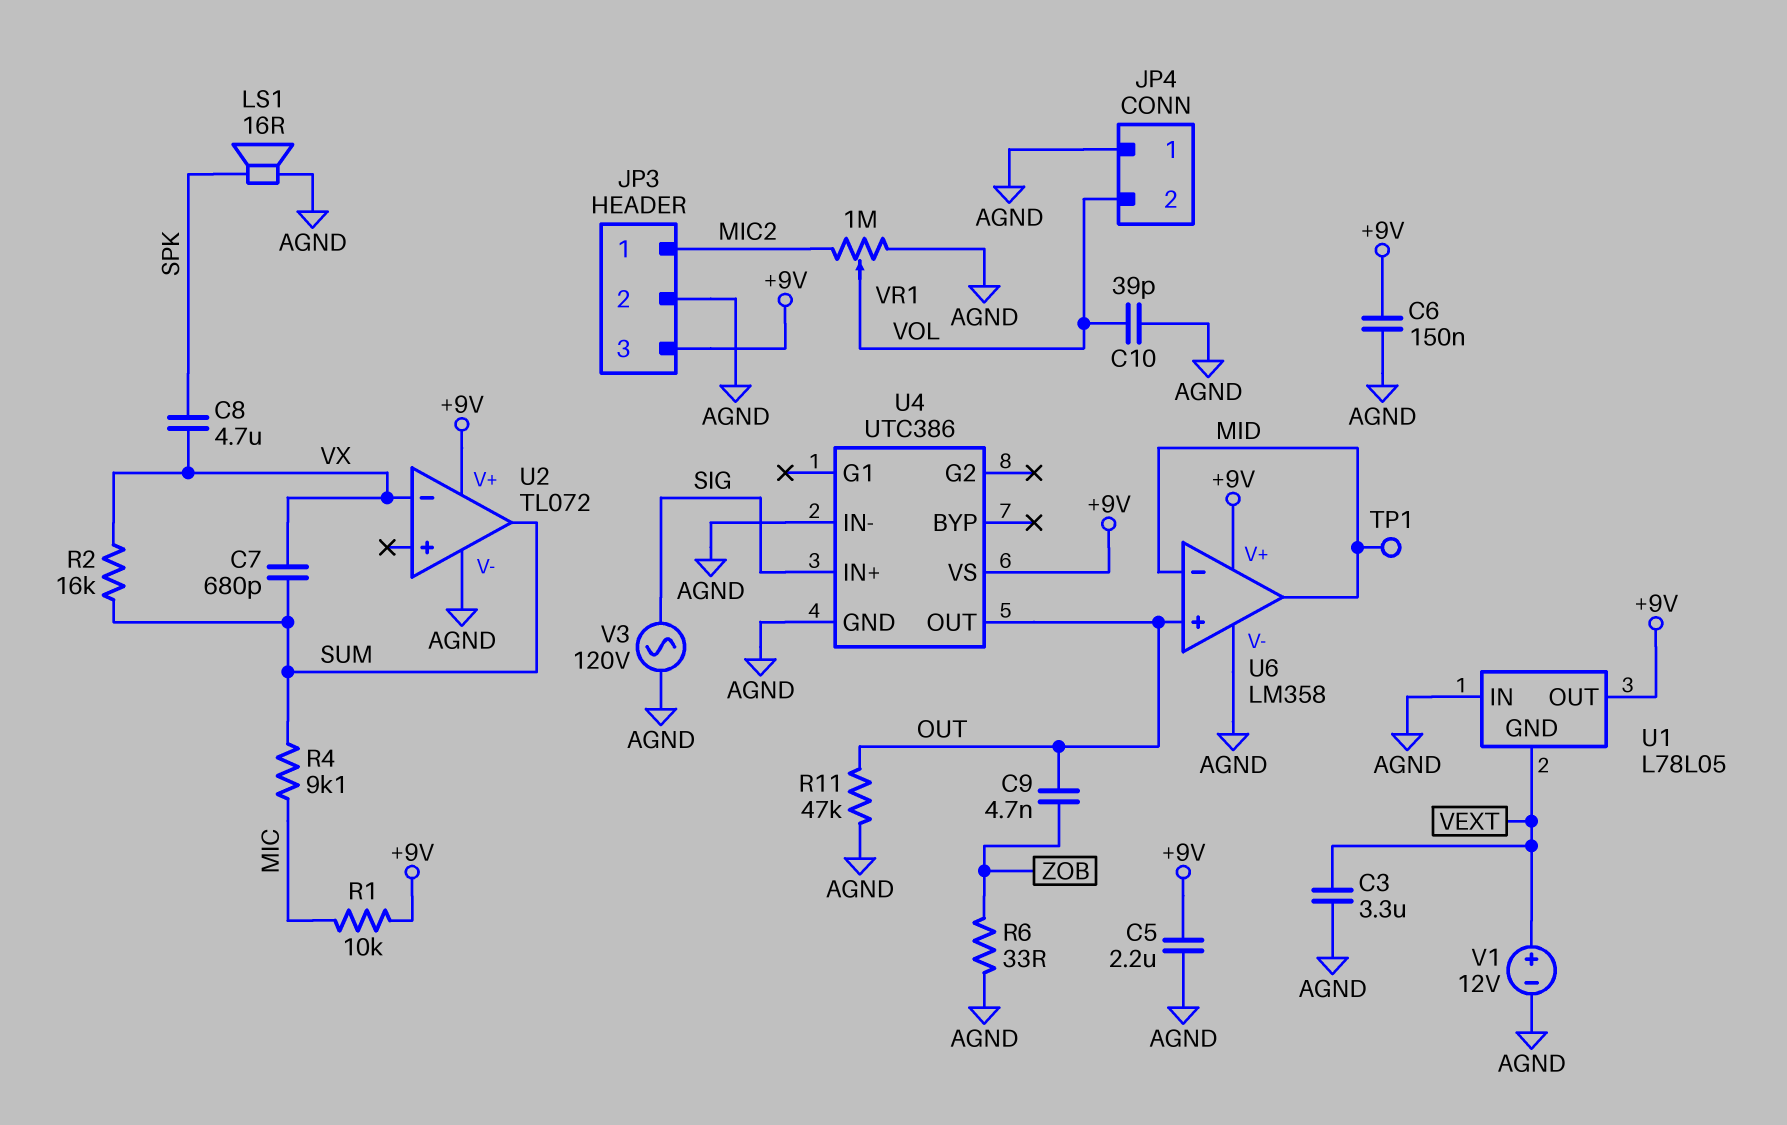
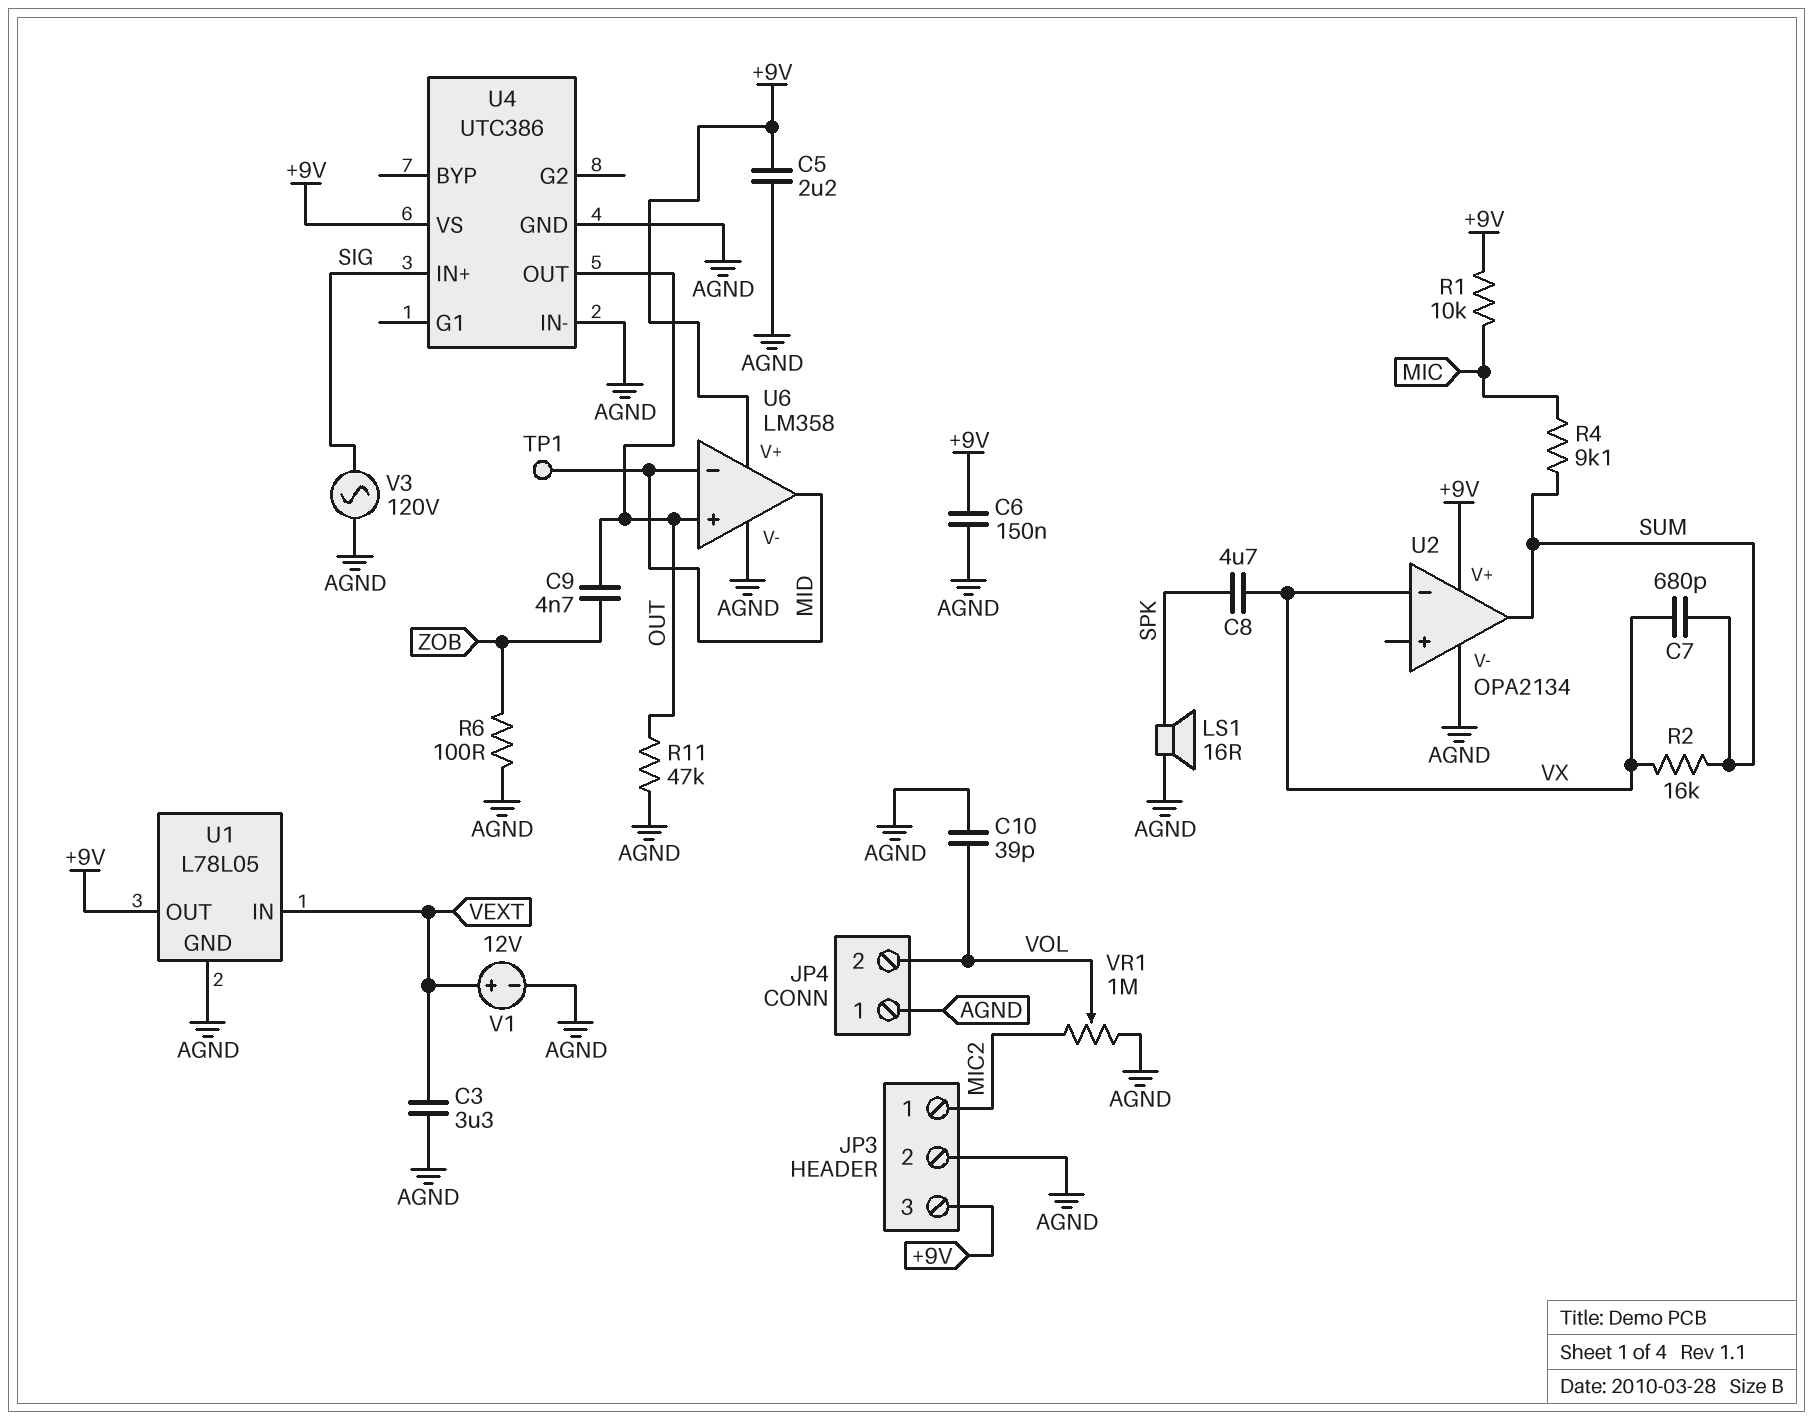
R6: 33 (AGND, ZOB) -> 100 (AGND, ZOB)
U1 pin GND: VEXT -> AGND
U1 pin IN: AGND -> VEXT
U2: TL072 -> OPA2134

